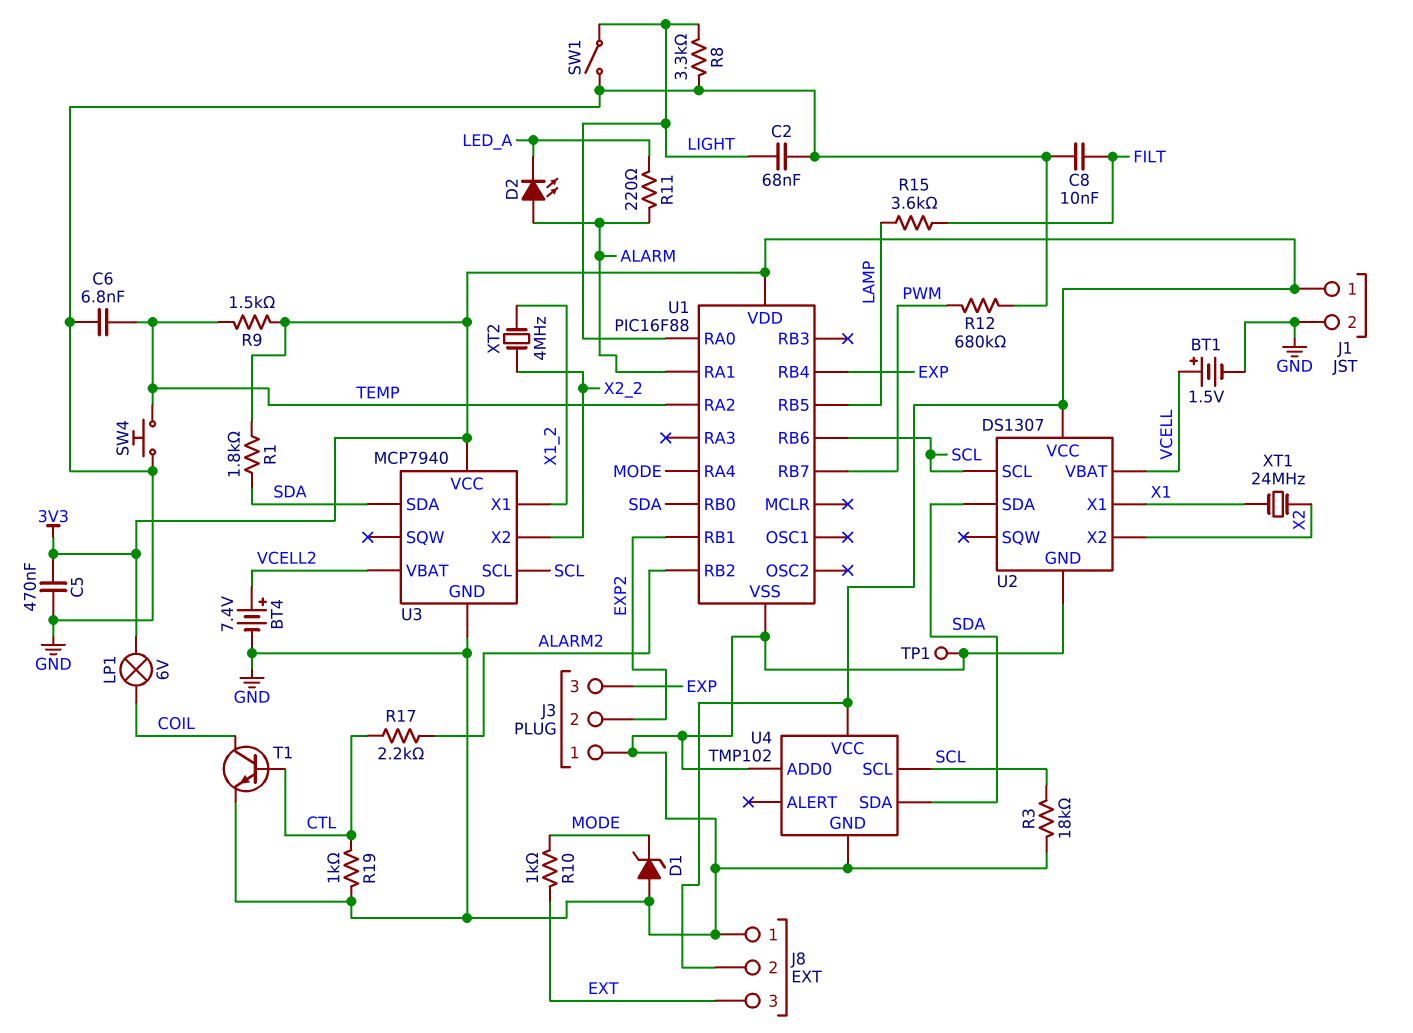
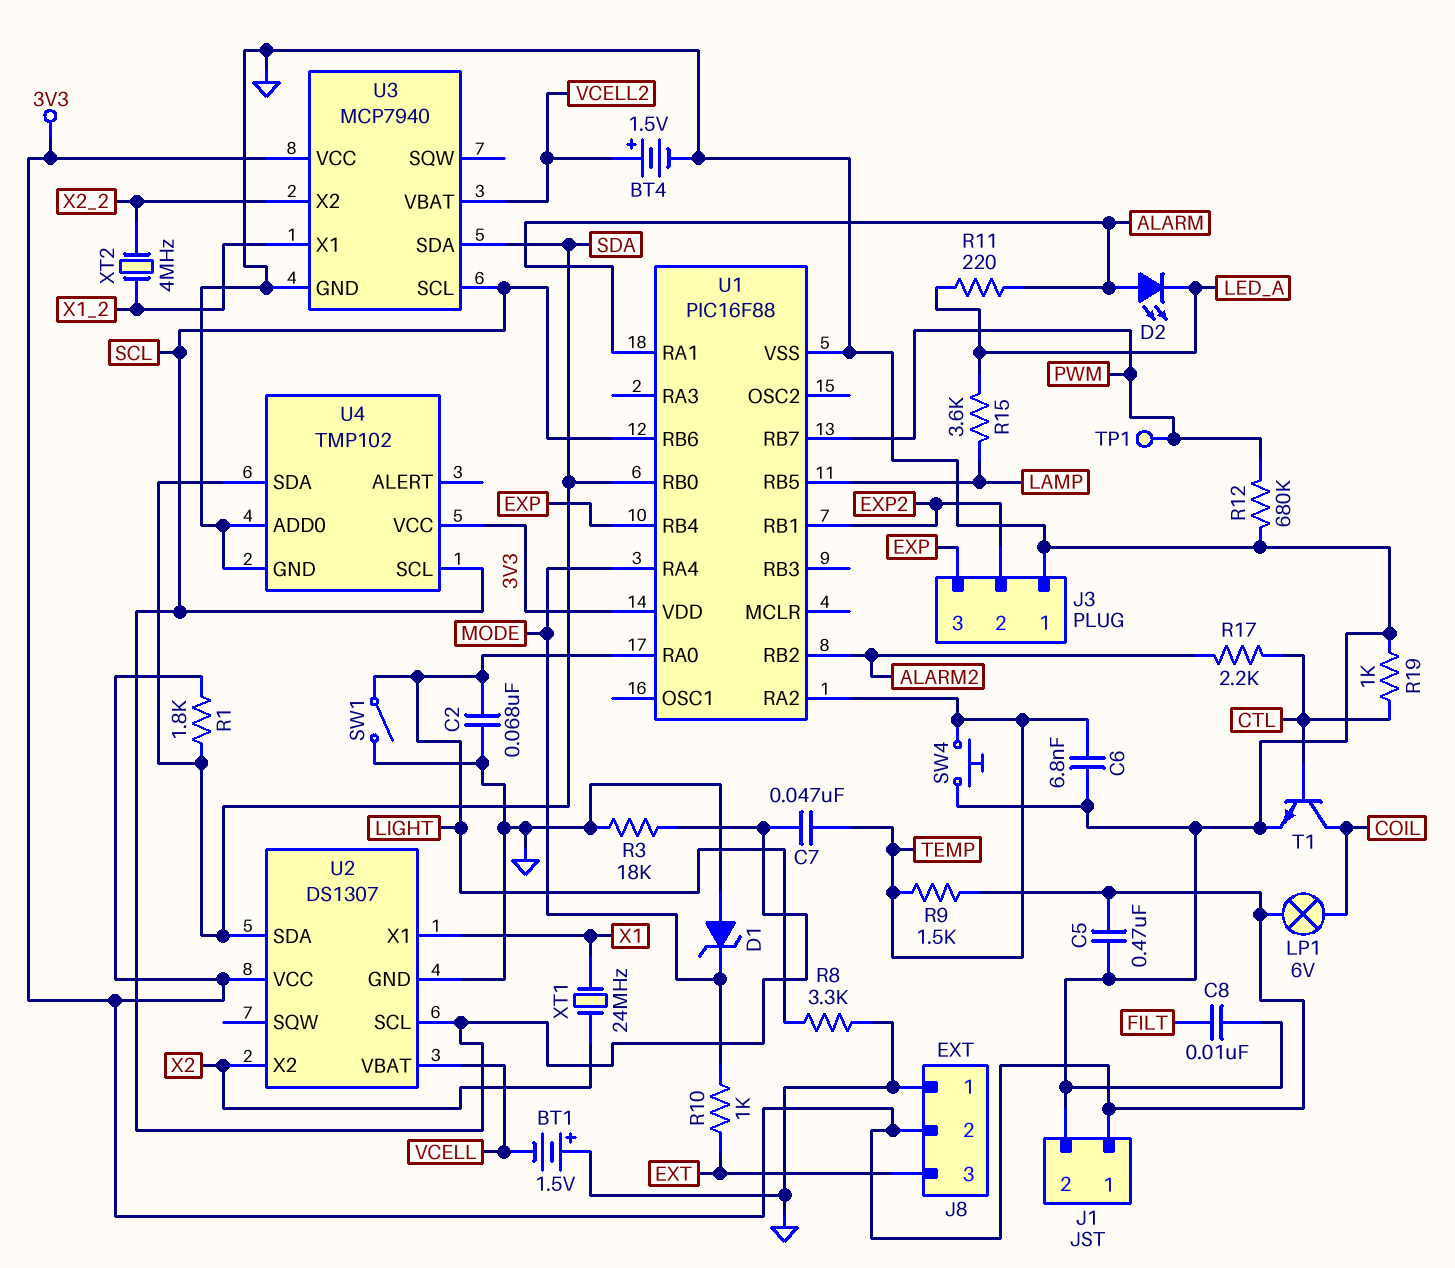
BT1: 1.5V (plus VCELL, minus GND) -> 1.5V (plus GND, minus VCELL)
BT4: 7.4V (plus VCELL2, minus GND) -> 1.5V (plus VCELL2, minus GND)
C7: none -> 47nF (SCL, TEMP)
R15: 3.6k (FILT, LAMP) -> 3.6k (LAMP, LED_A)
TP1: test point (GND) -> test point (PWM)

